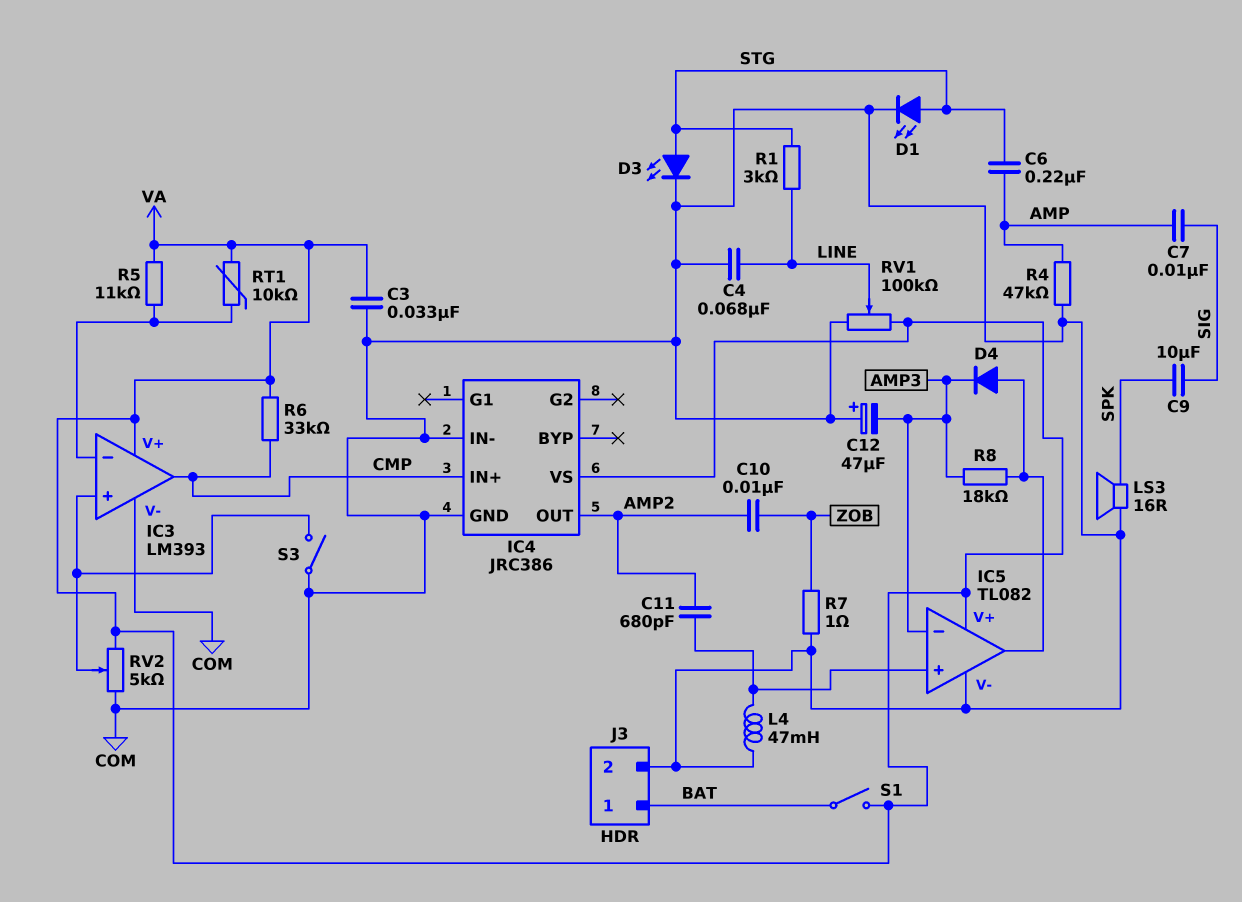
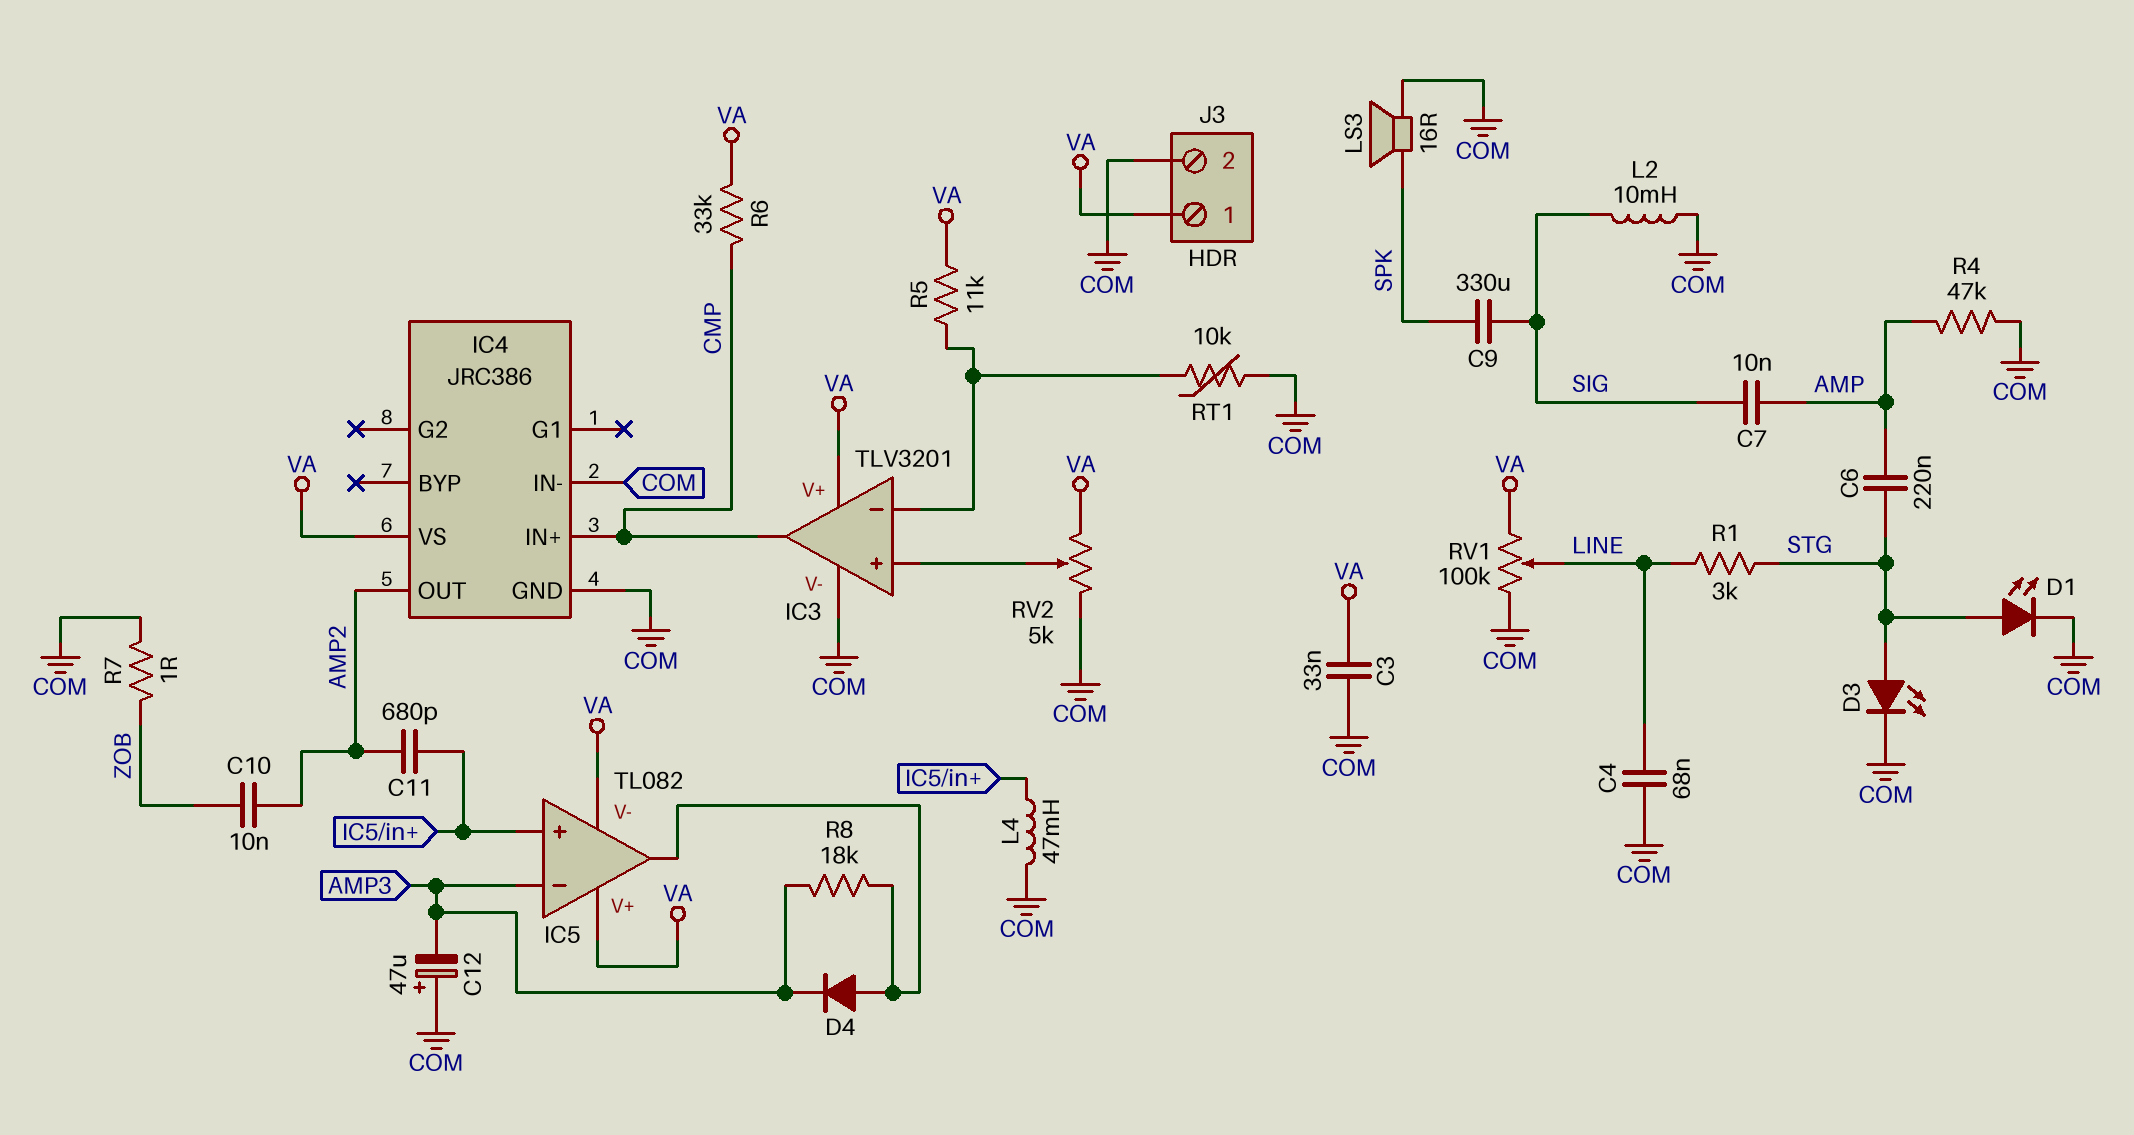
C9: 10uF (SIG, SPK) -> 330uF (SIG, SPK)
IC3: LM393 -> TLV3201
IC5 pin V-: COM -> VA
J3 pin 1: BAT -> VA
L2: none -> 10mH (COM, SIG)
RT1: 10k (IC3/in-, VA) -> 10k (COM, IC3/in-)
S1: switch (BAT, VA) -> none
S3: switch (COM, IC3/in+) -> none

